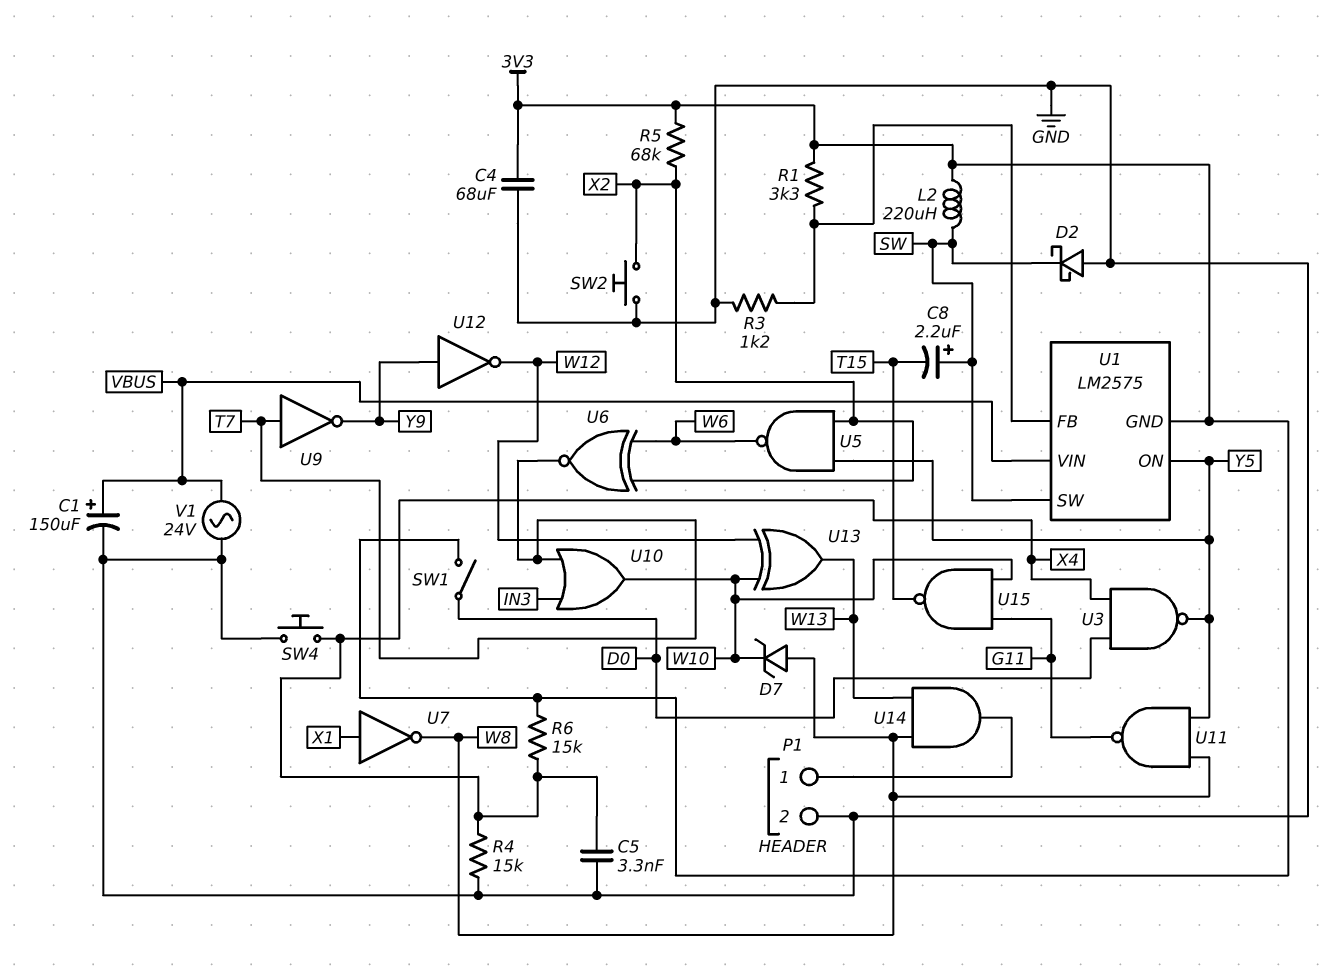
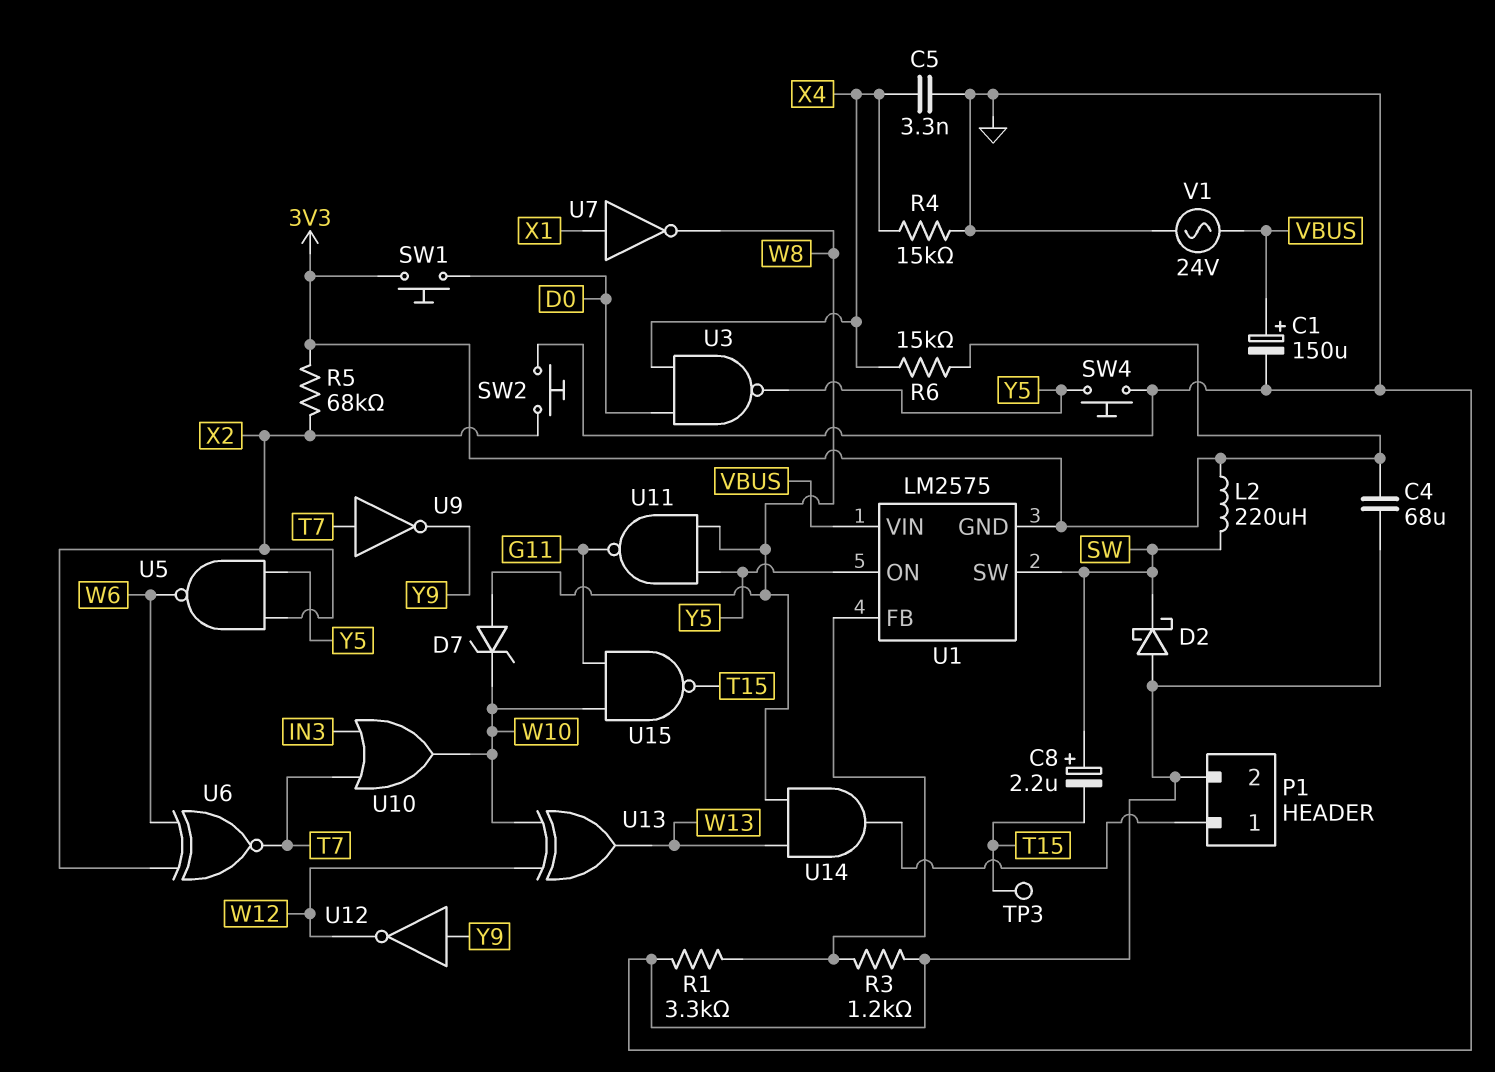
R1: 3.3k (3V3, U1/FB) -> 3.3k (GND, U1/FB)
SW1: switch (3V3, D0) -> button (3V3, D0)
SW4: button (GND, X4) -> button (GND, Y5)
TP3: none -> test point (T15)

